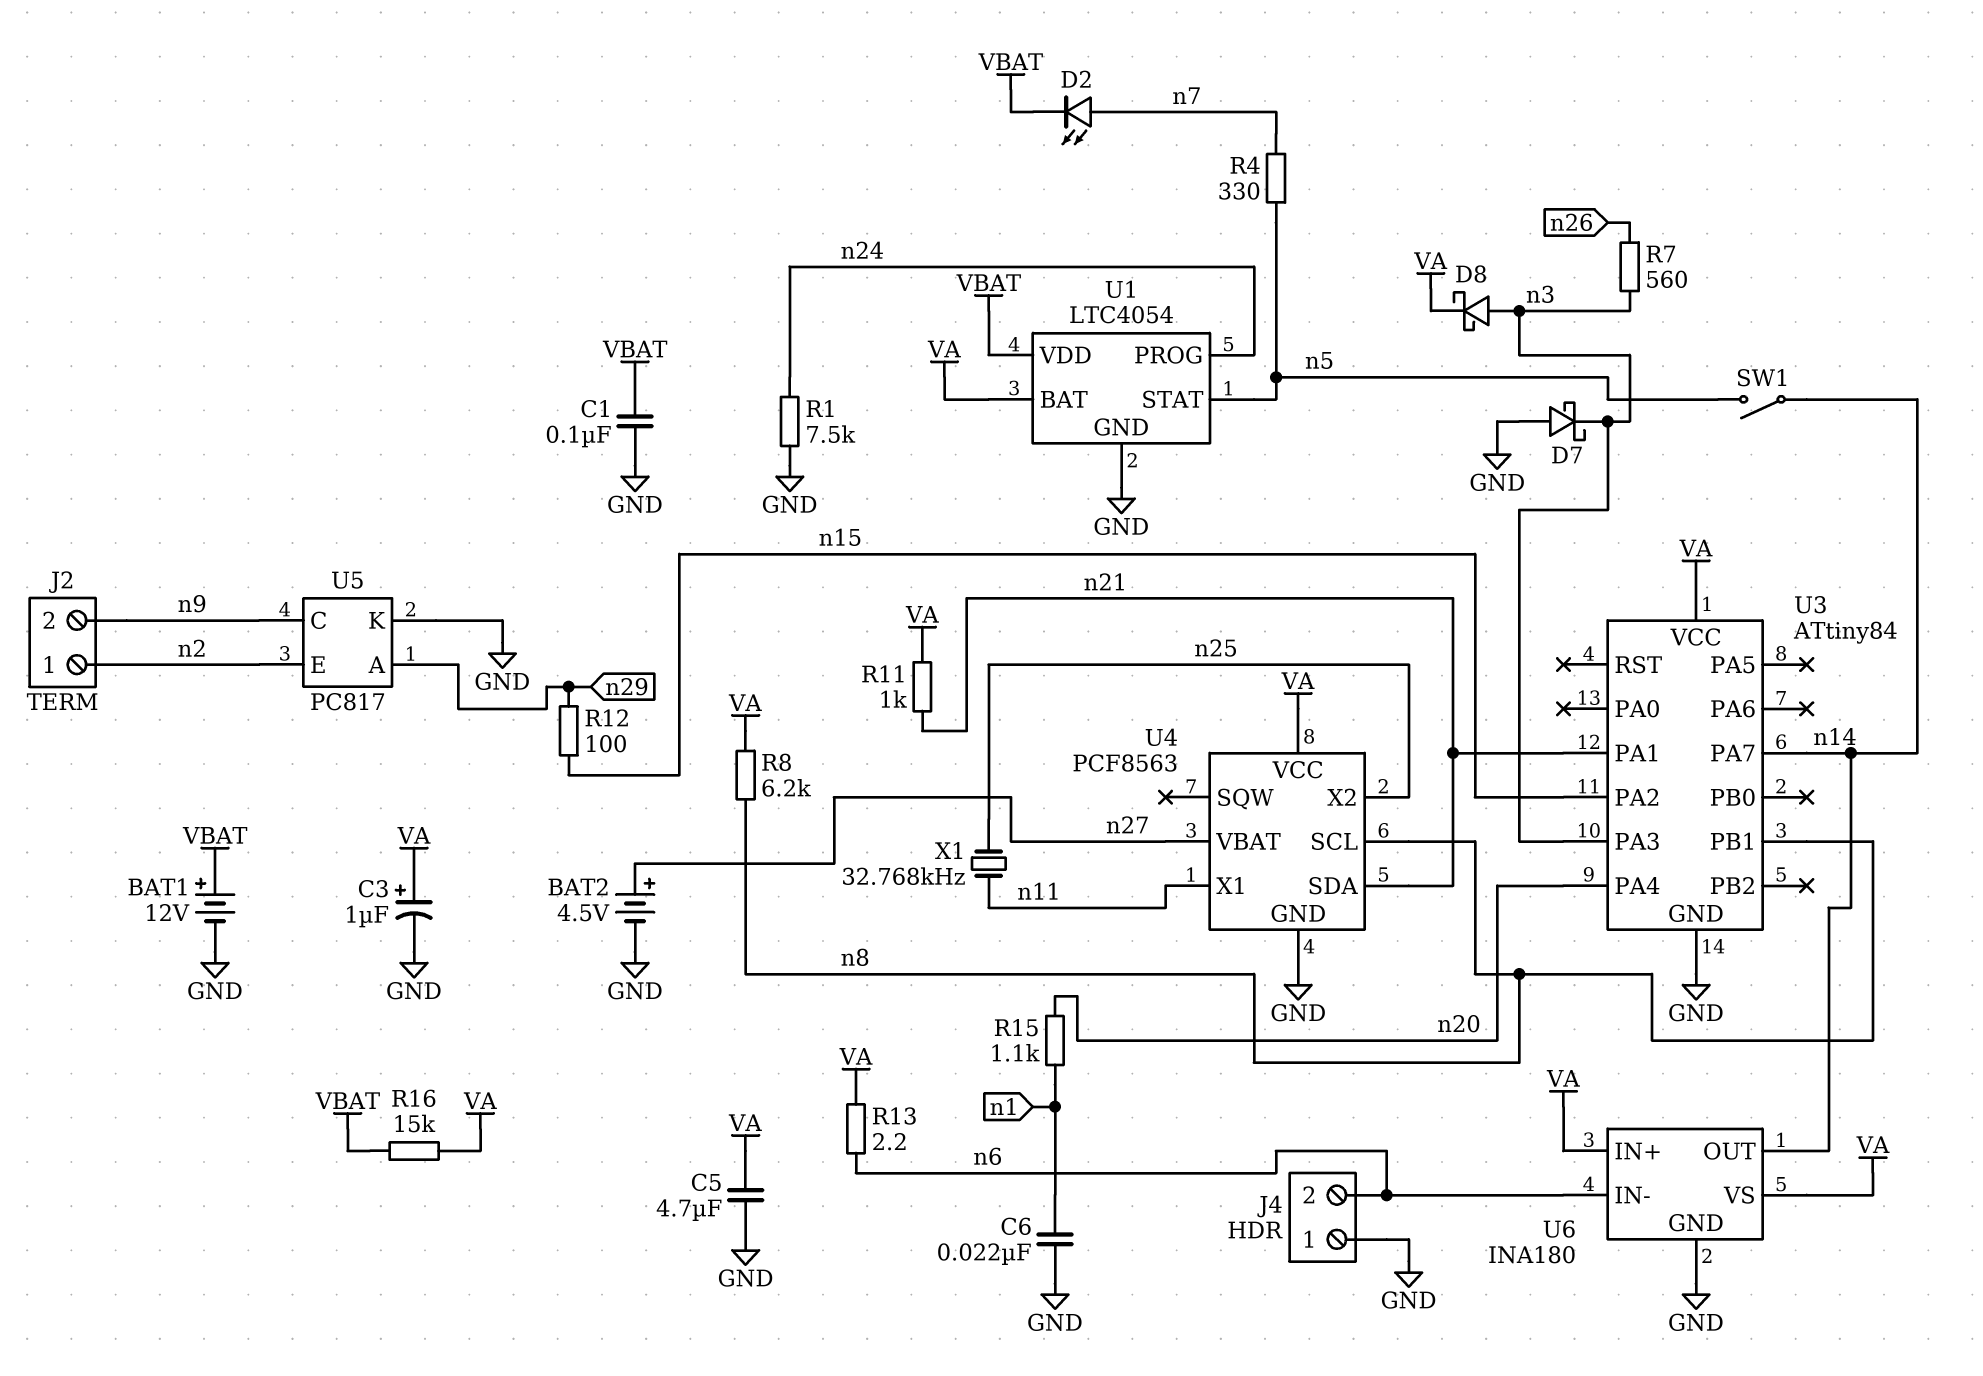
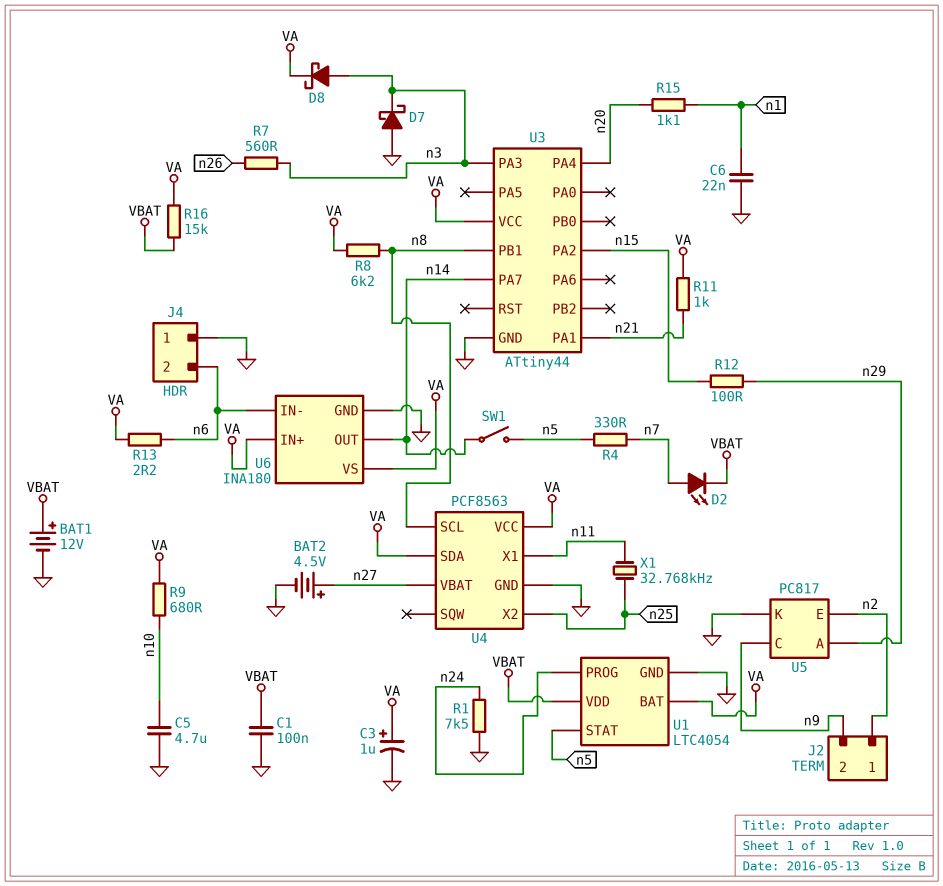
C5: 4.7uF (GND, VA) -> 4.7uF (GND, n10)
R9: none -> 680 (VA, n10)
U3: ATtiny84 -> ATtiny44
U4 pin SDA: n21 -> VA

